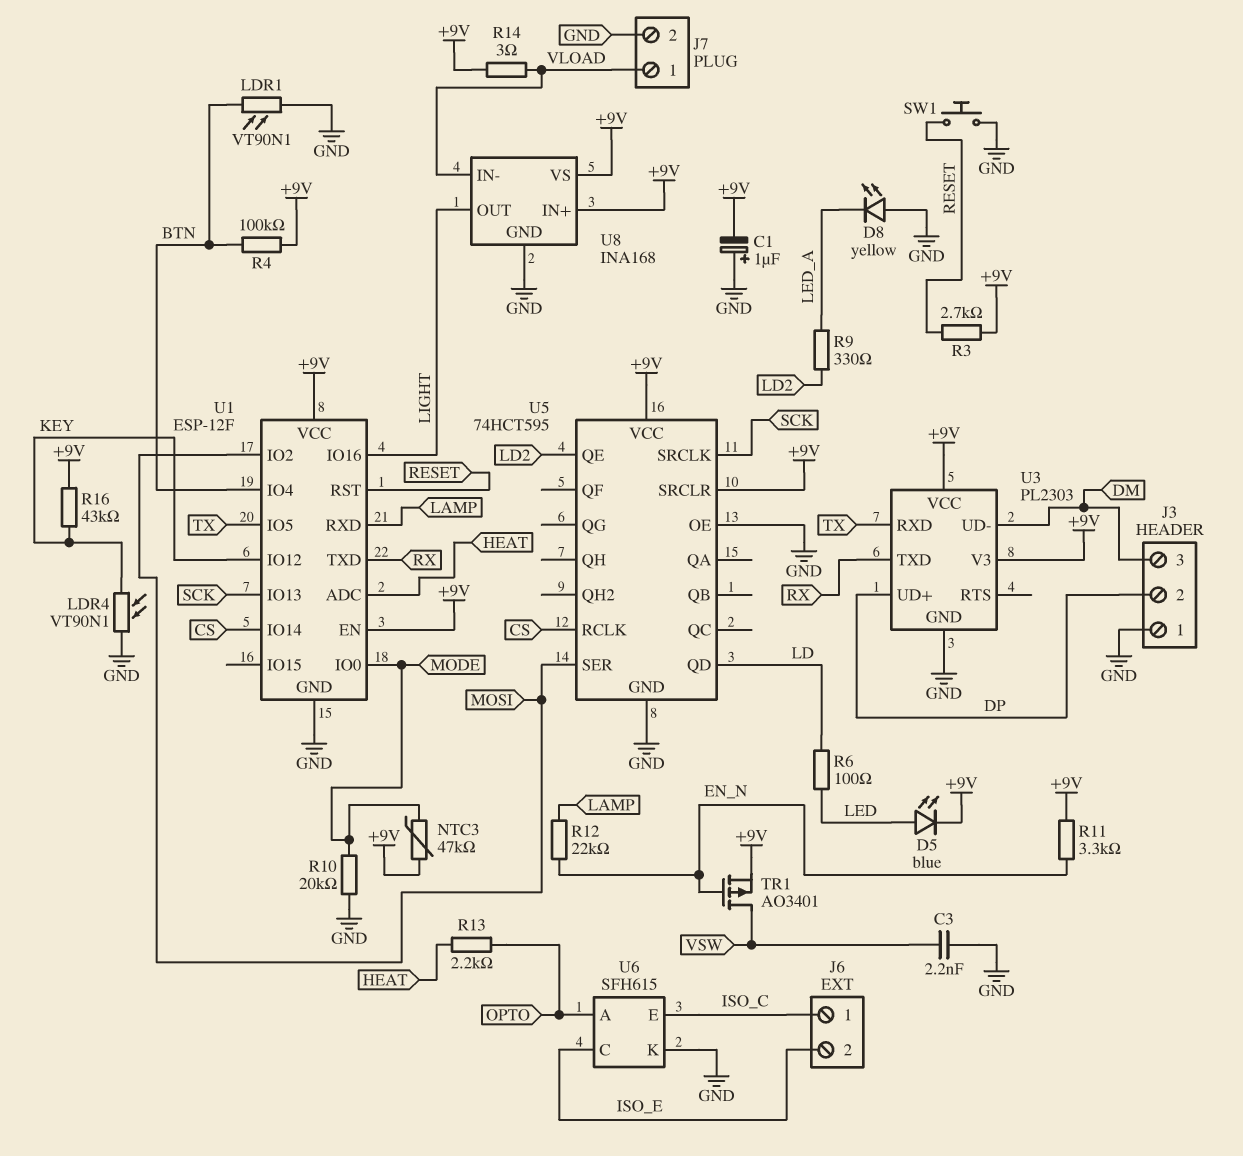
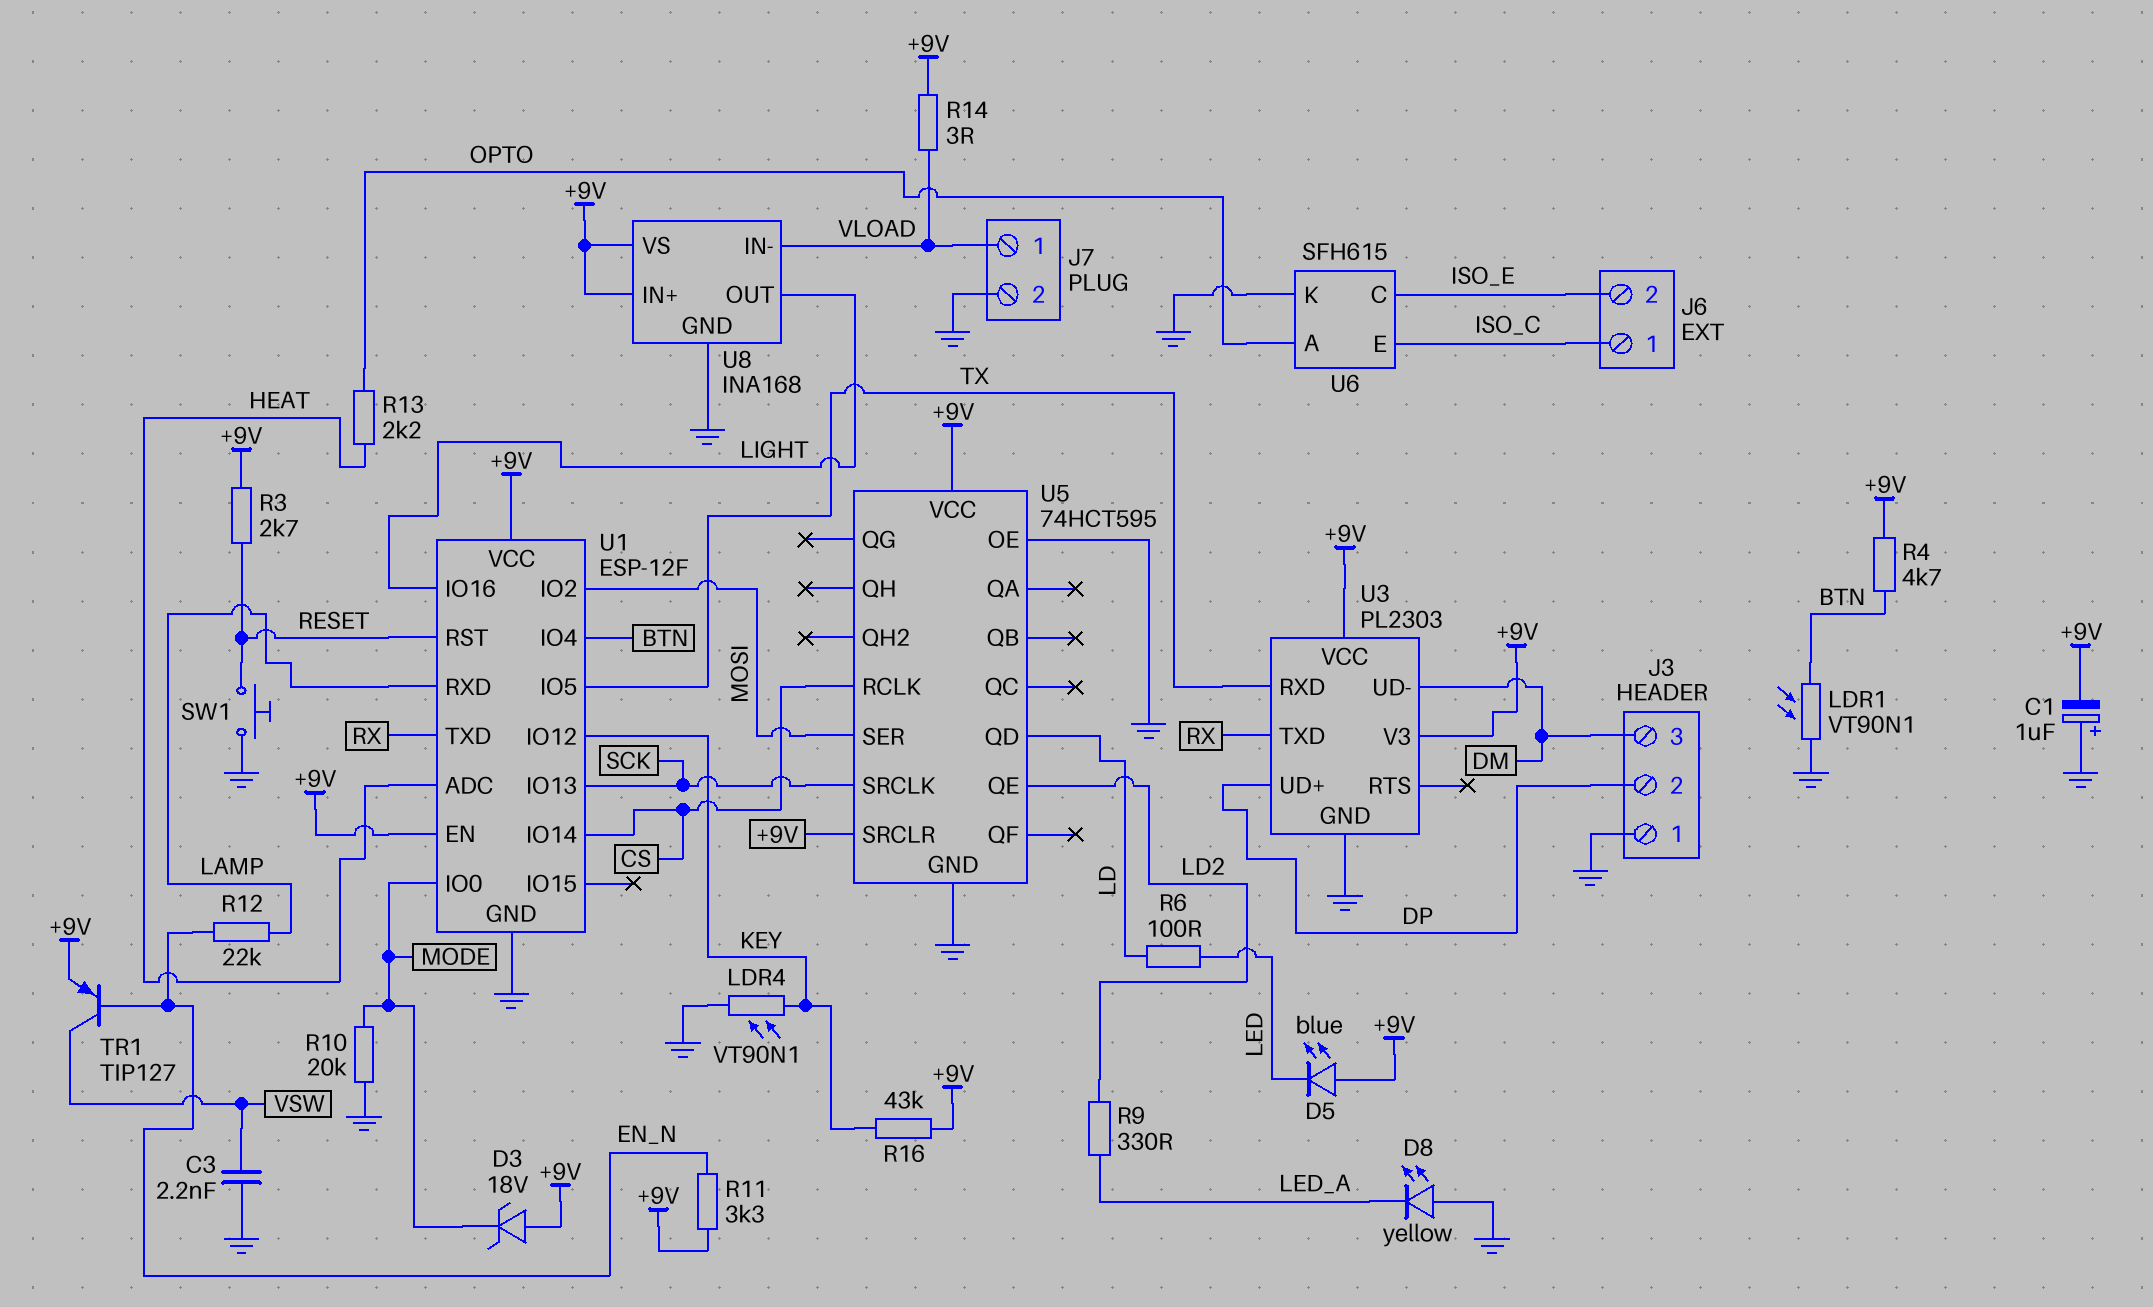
D3: none -> zener 18V (A +9V, K MODE)
D5: LED blue (A LED, K +9V) -> LED blue (A +9V, K LED)
NTC3: 47k (+9V, MODE) -> none
R4: 100k (+9V, BTN) -> 4.7k (+9V, BTN)
TR1: PMOS AO3401 (G EN_N, D VSW, S +9V) -> PNP TIP127 (B EN_N, C VSW, E +9V)

